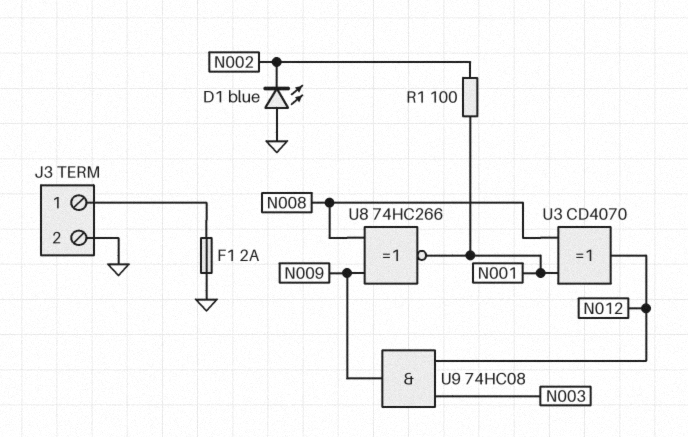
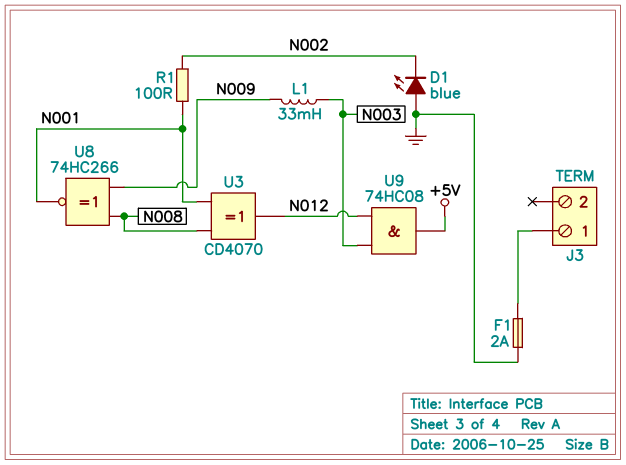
J3 pin 2: GND -> none
L1: none -> 33mH (N003, N009)
U9: AND 74HC08 (in N003, in N012, out N009) -> AND 74HC08 (in N003, in N012, out +5V)

